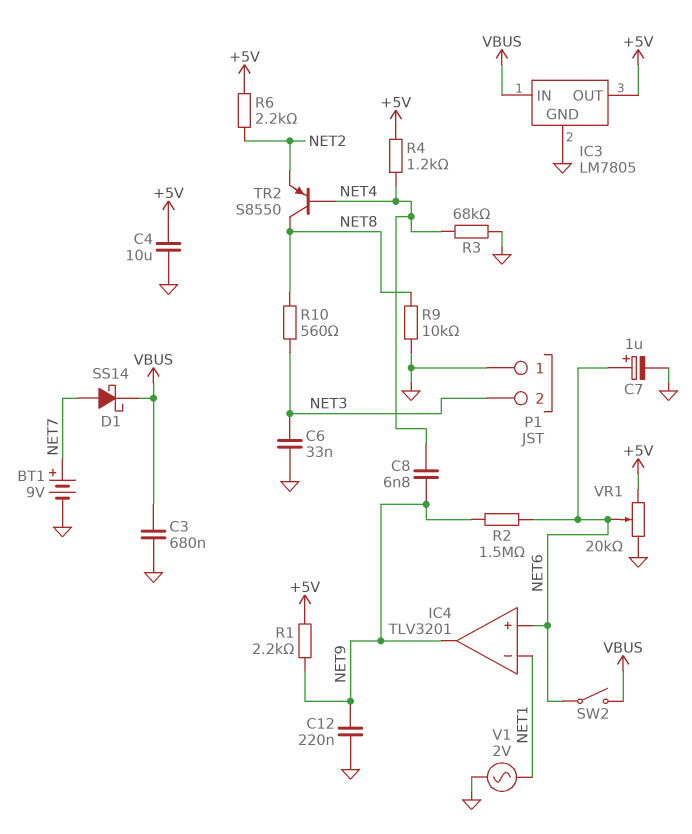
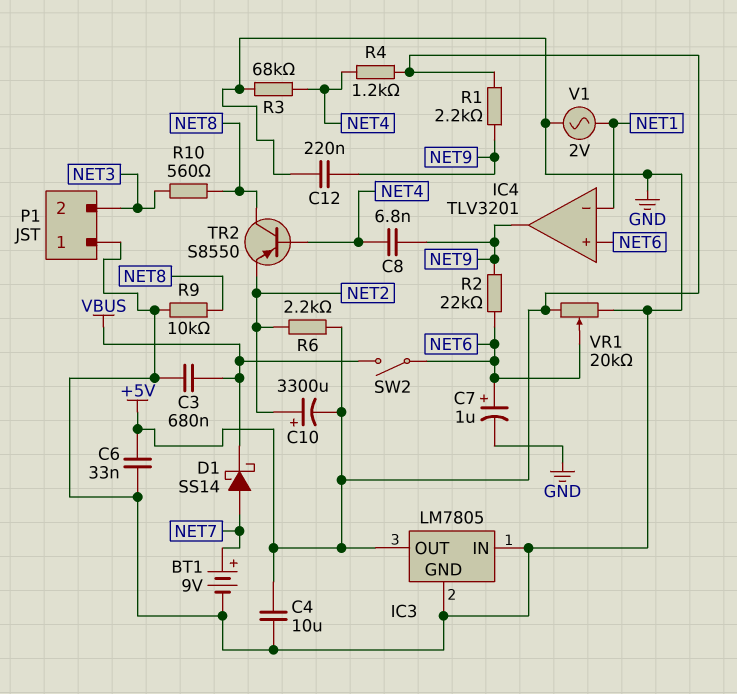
C6: 33nF (GND, NET3) -> 33nF (+5V, GND)
C10: none -> 3300uF (plus NET2, minus +5V)
IC3 pin IN: VBUS -> GND
R2: 1.5M (NET6, NET9) -> 22k (NET6, NET9)

